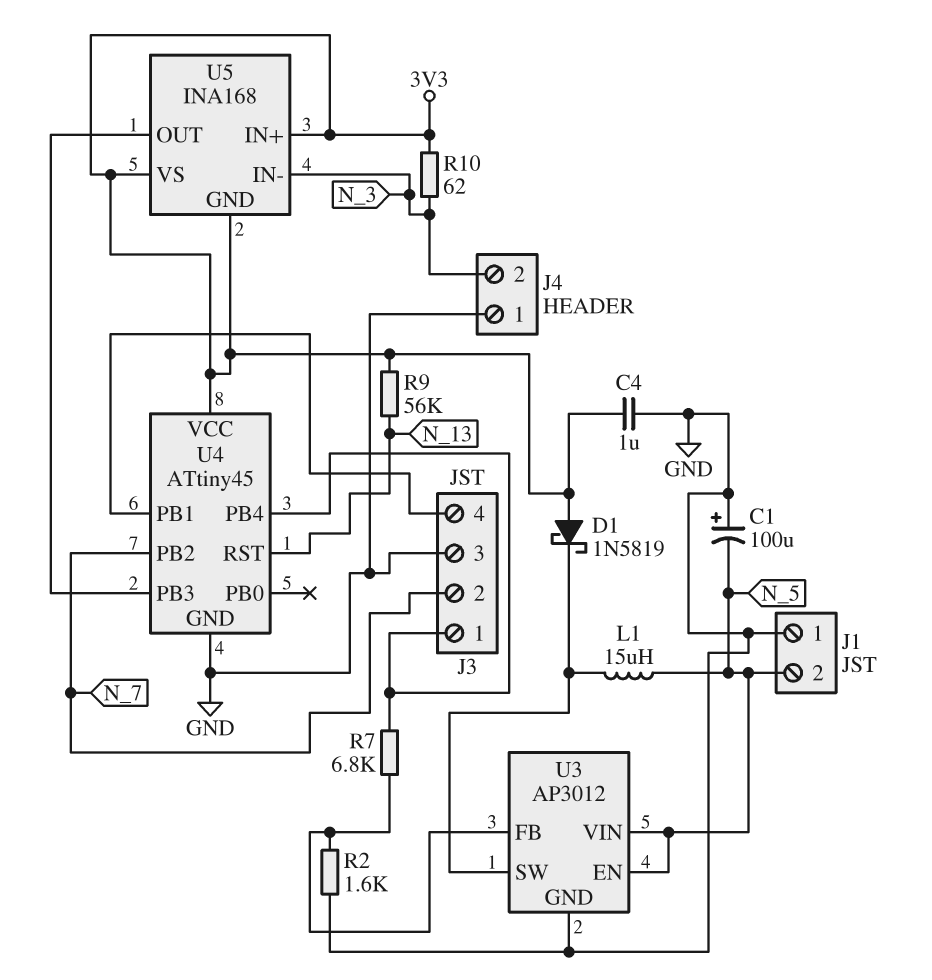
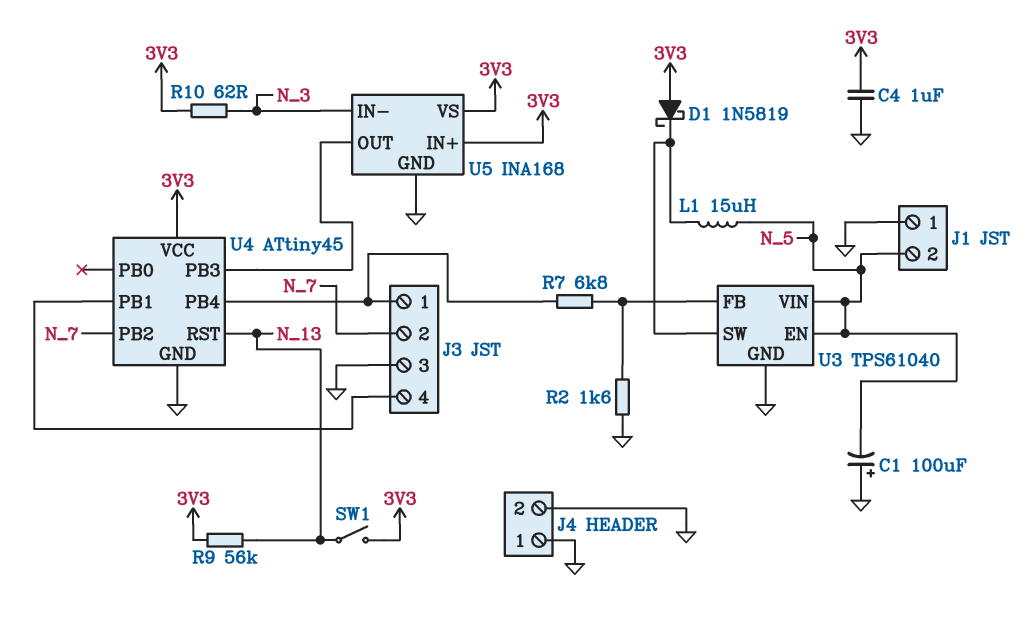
J4 pin 2: N_3 -> GND
SW1: none -> switch (3V3, N_13)
U3: AP3012 -> TPS61040
U5 pin GND: 3V3 -> GND

